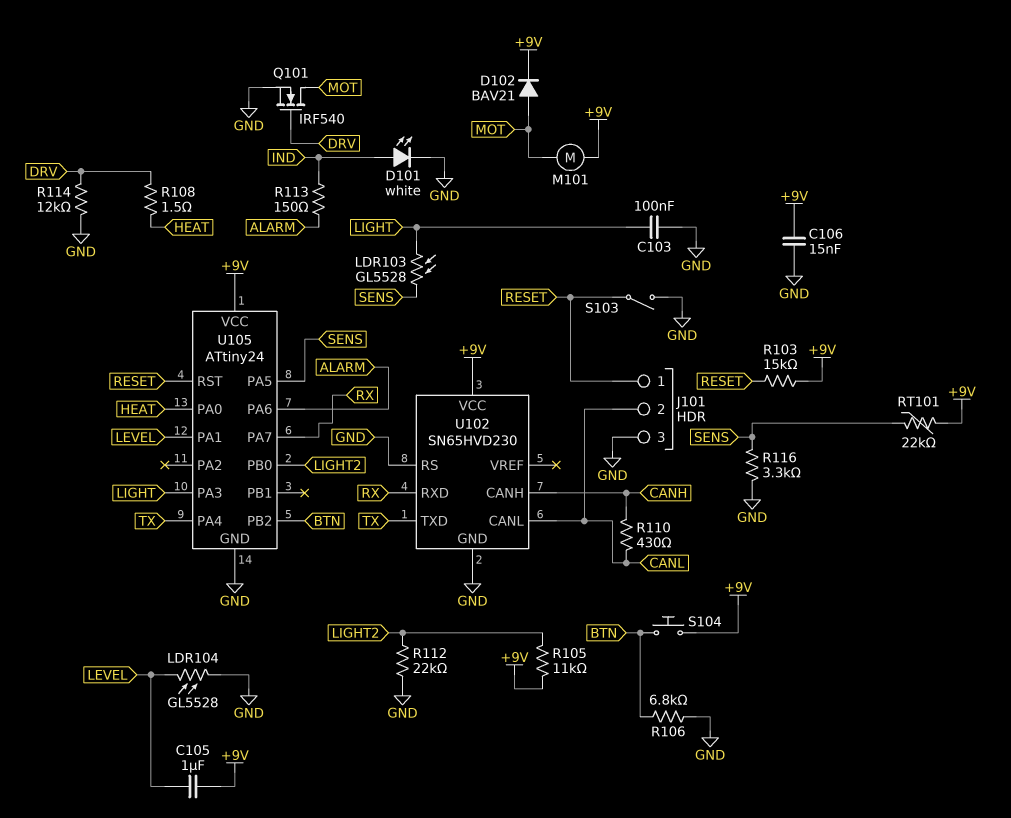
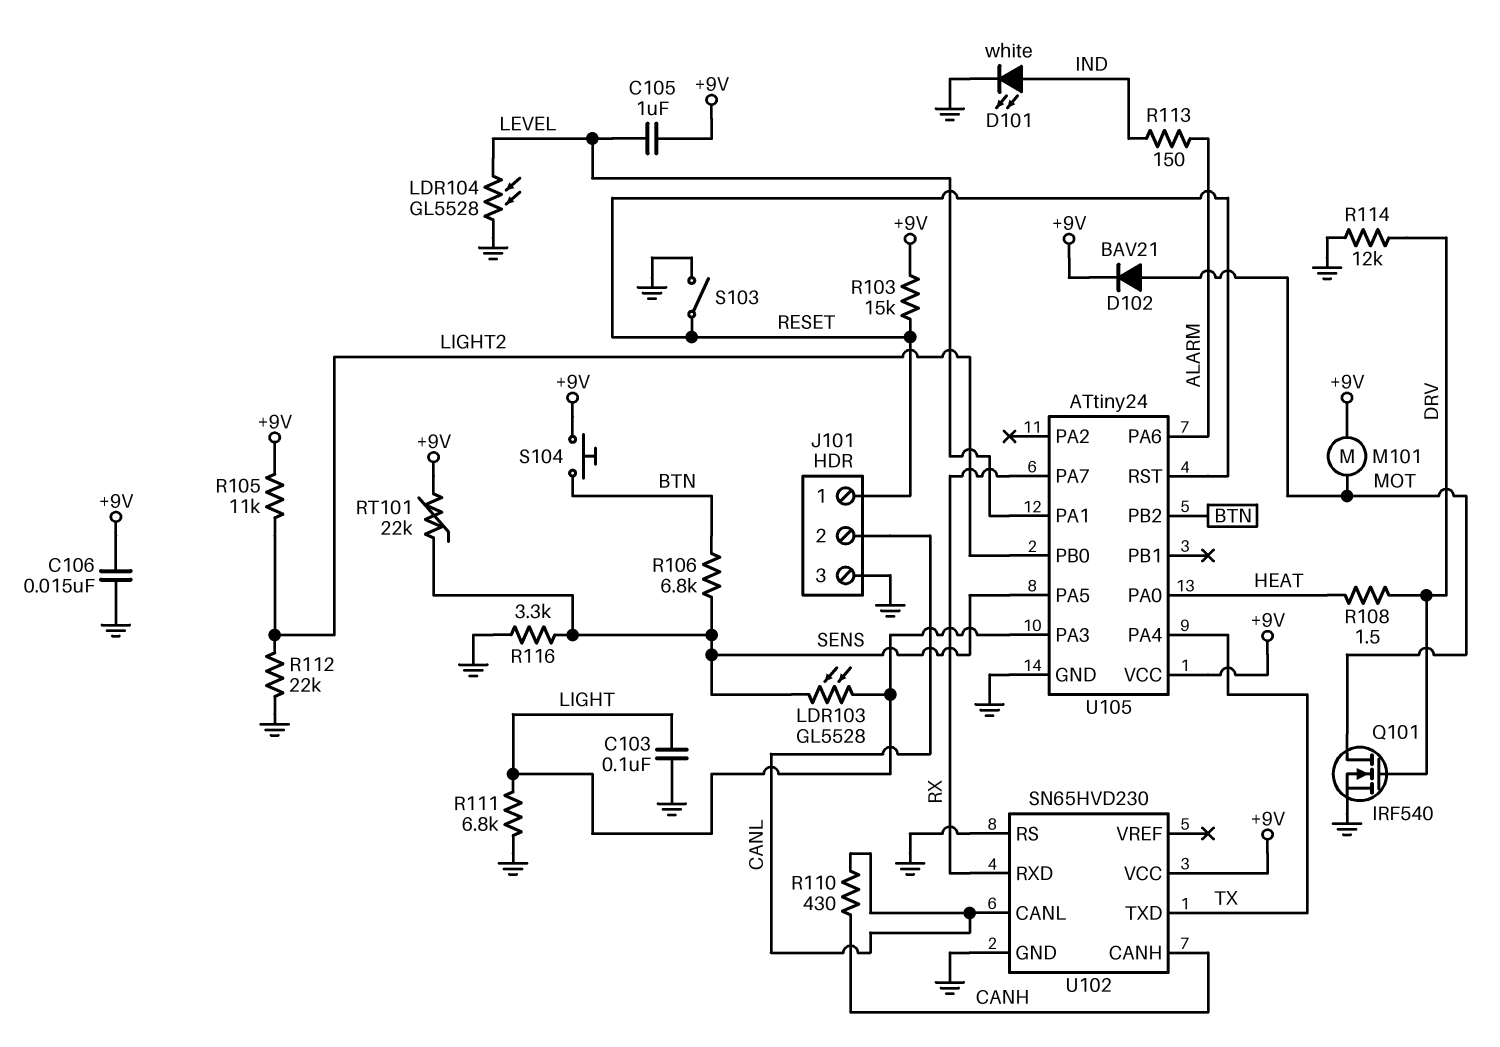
R106: 6.8k (BTN, GND) -> 6.8k (BTN, SENS)
R111: none -> 6.8k (GND, LIGHT)

